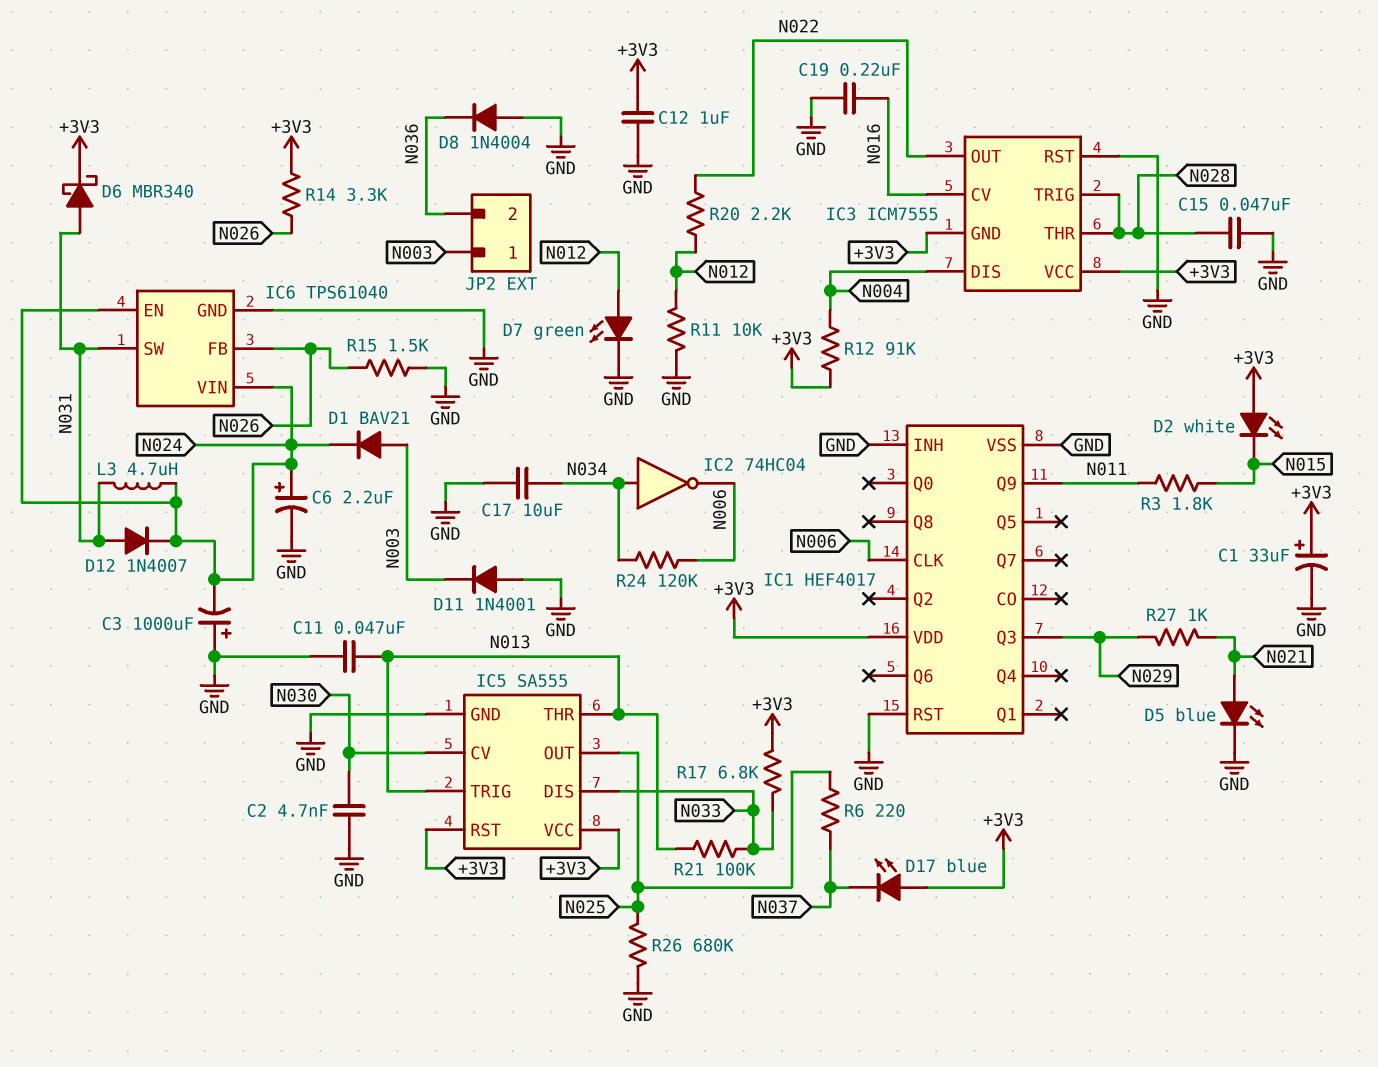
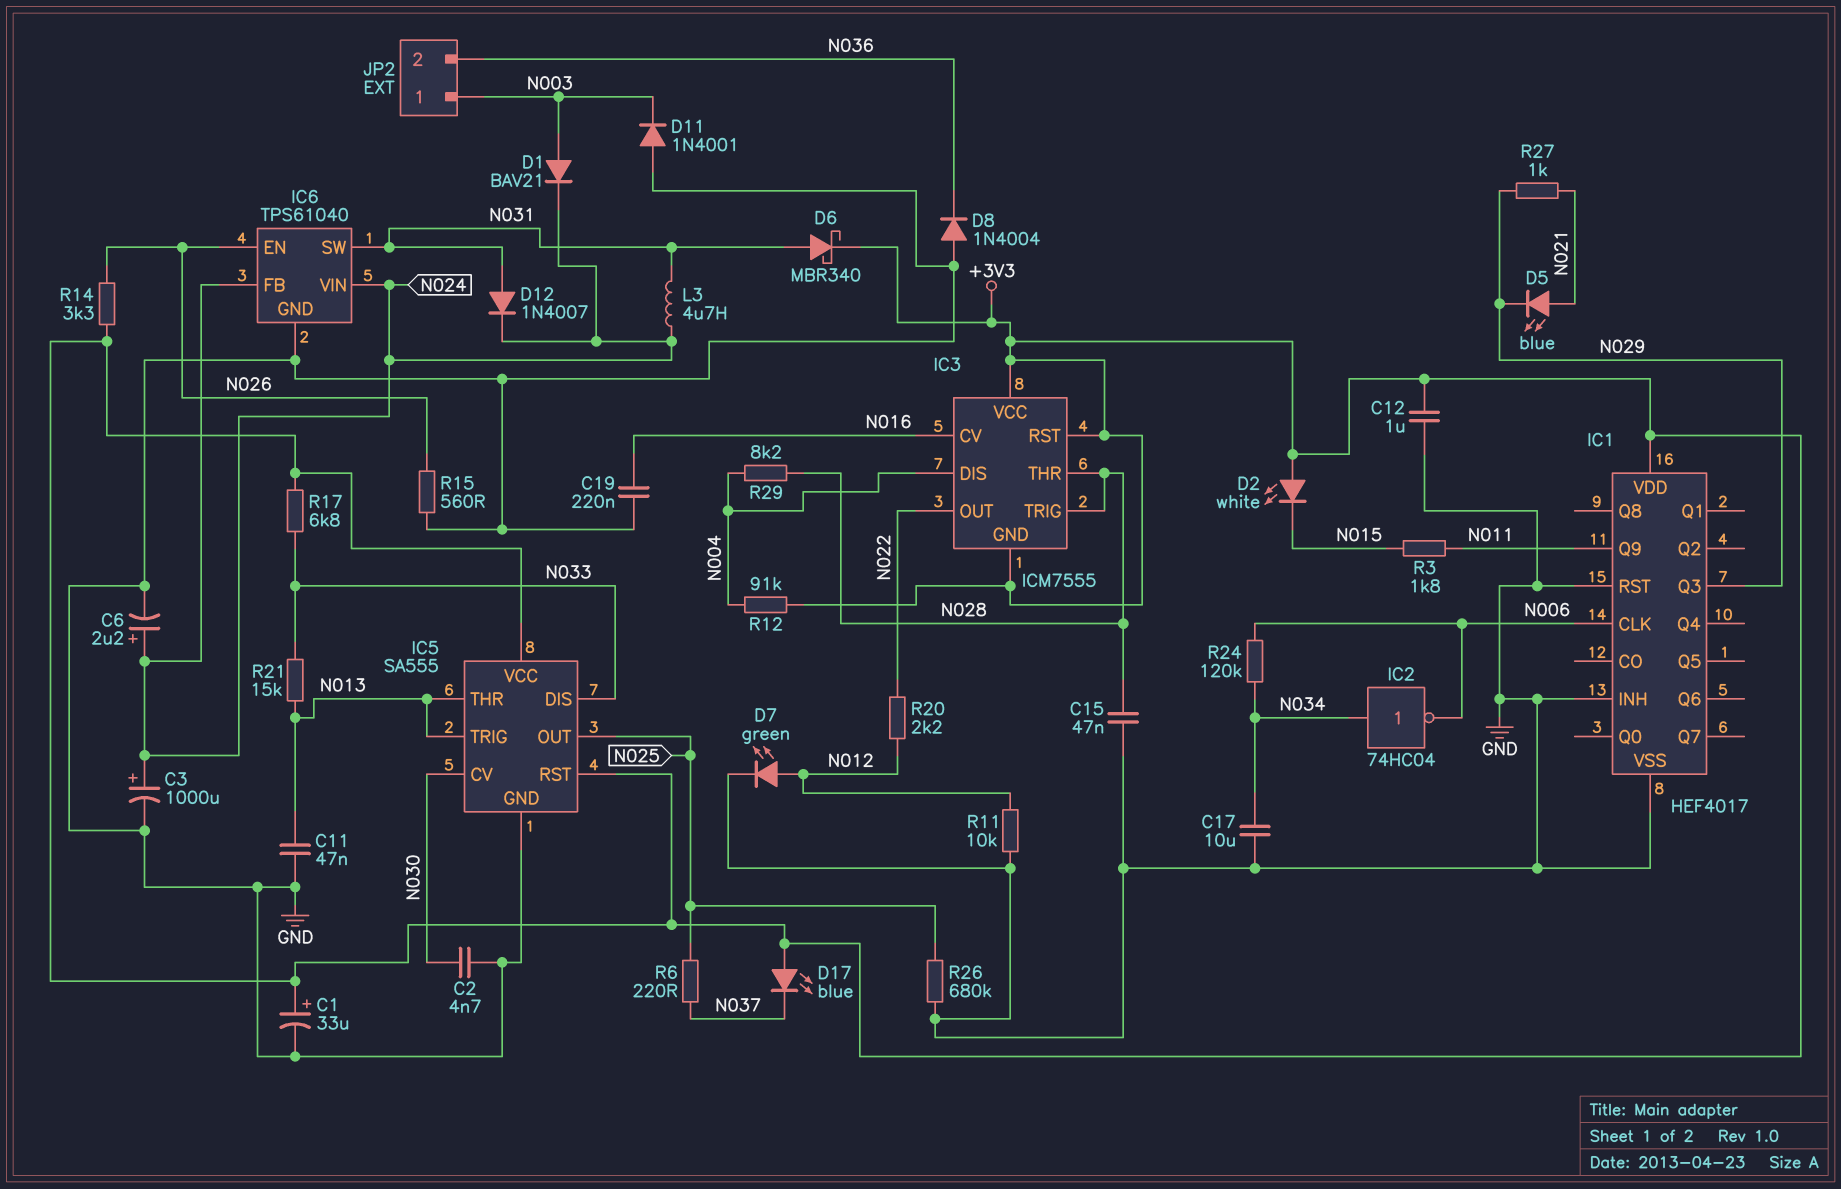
C3: 1000uF (plus GND, minus N024) -> 1000uF (plus N024, minus GND)
D5: LED blue (A N021, K GND) -> LED blue (A N021, K N029)
IC3 pin RST: GND -> +3V3
IC6 pin EN: N024 -> N026
IC6 pin FB: N026 -> N024
R15: 1.5k (GND, N026) -> 560 (GND, N026)
R21: 100k (N013, N033) -> 15k (N013, N033)
R29: none -> 8.2k (N004, N028)

